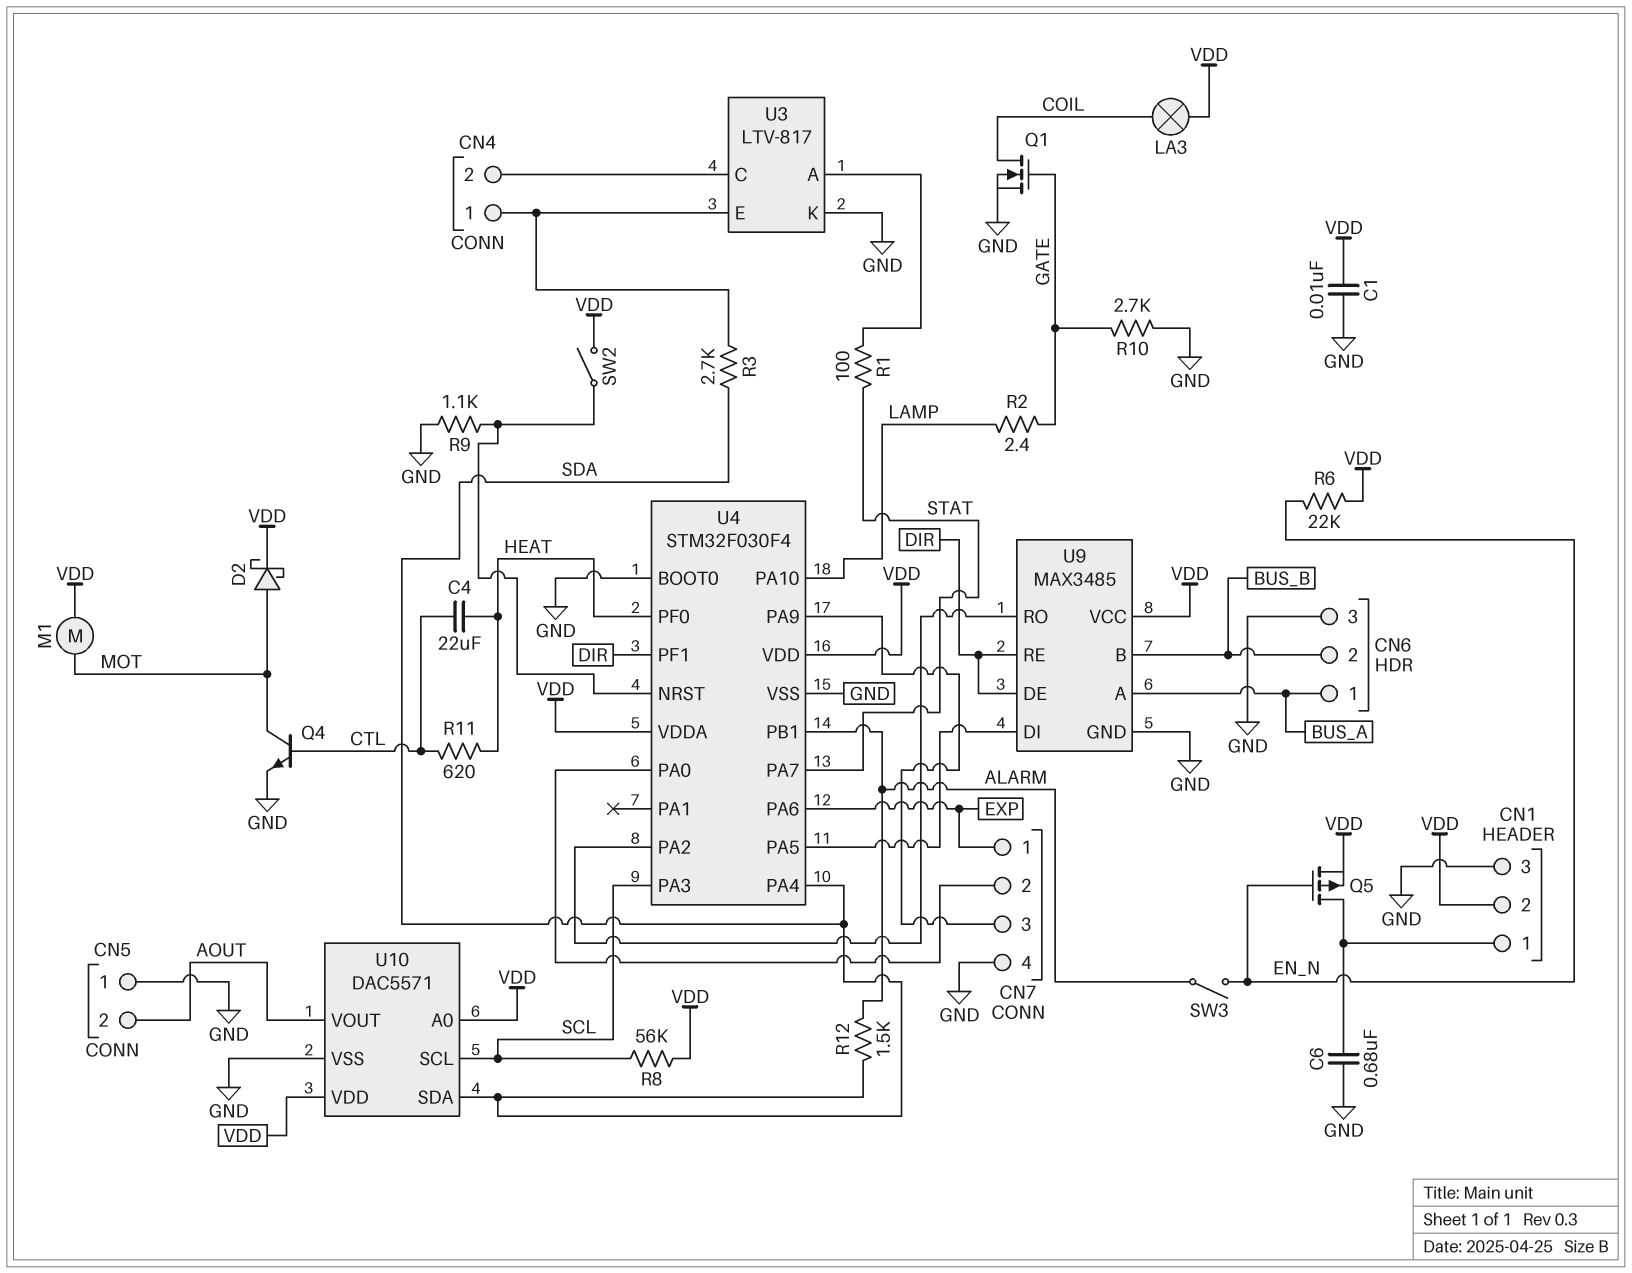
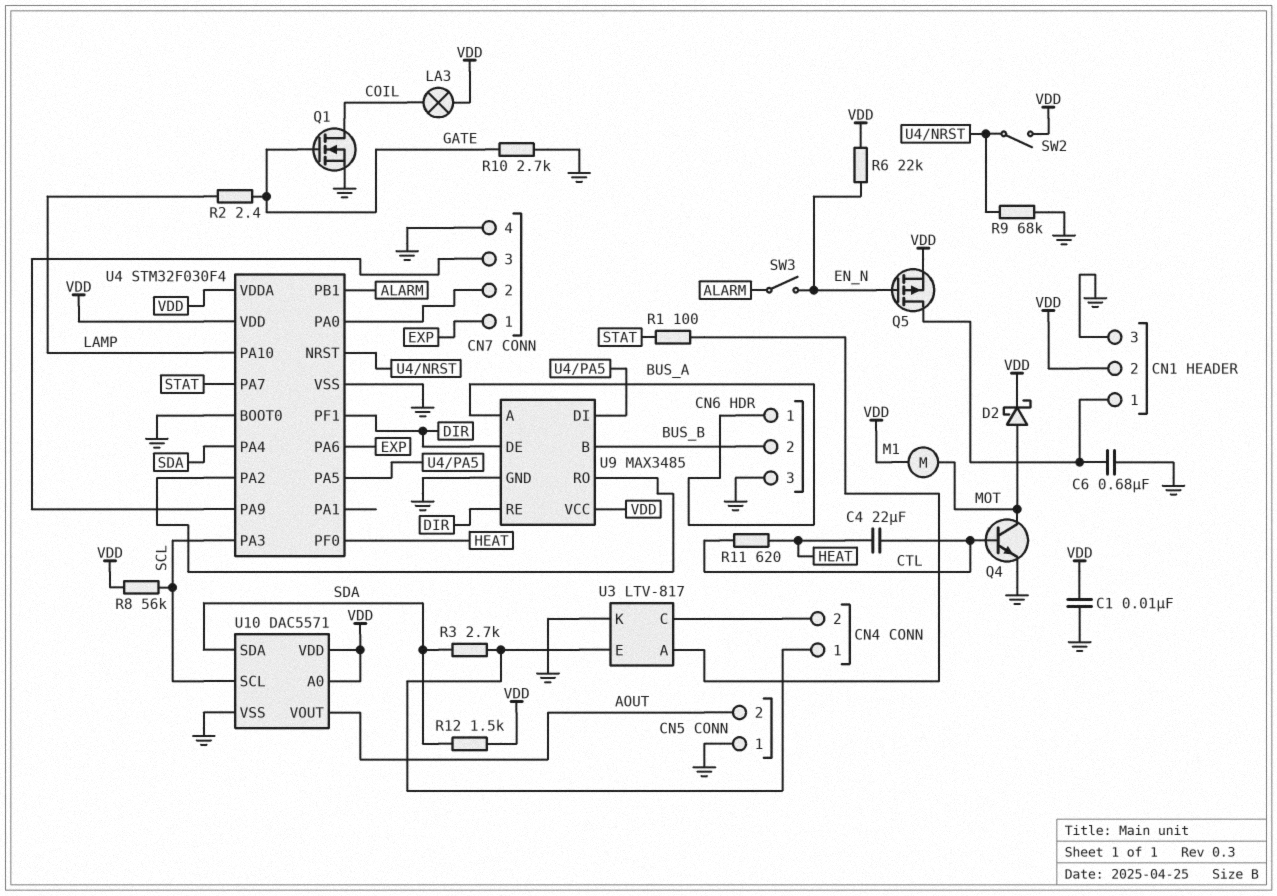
R9: 1.1k (GND, U4/NRST) -> 68k (GND, U4/NRST)
R12: 1.5k (ALARM, SDA) -> 1.5k (SDA, VDD)

